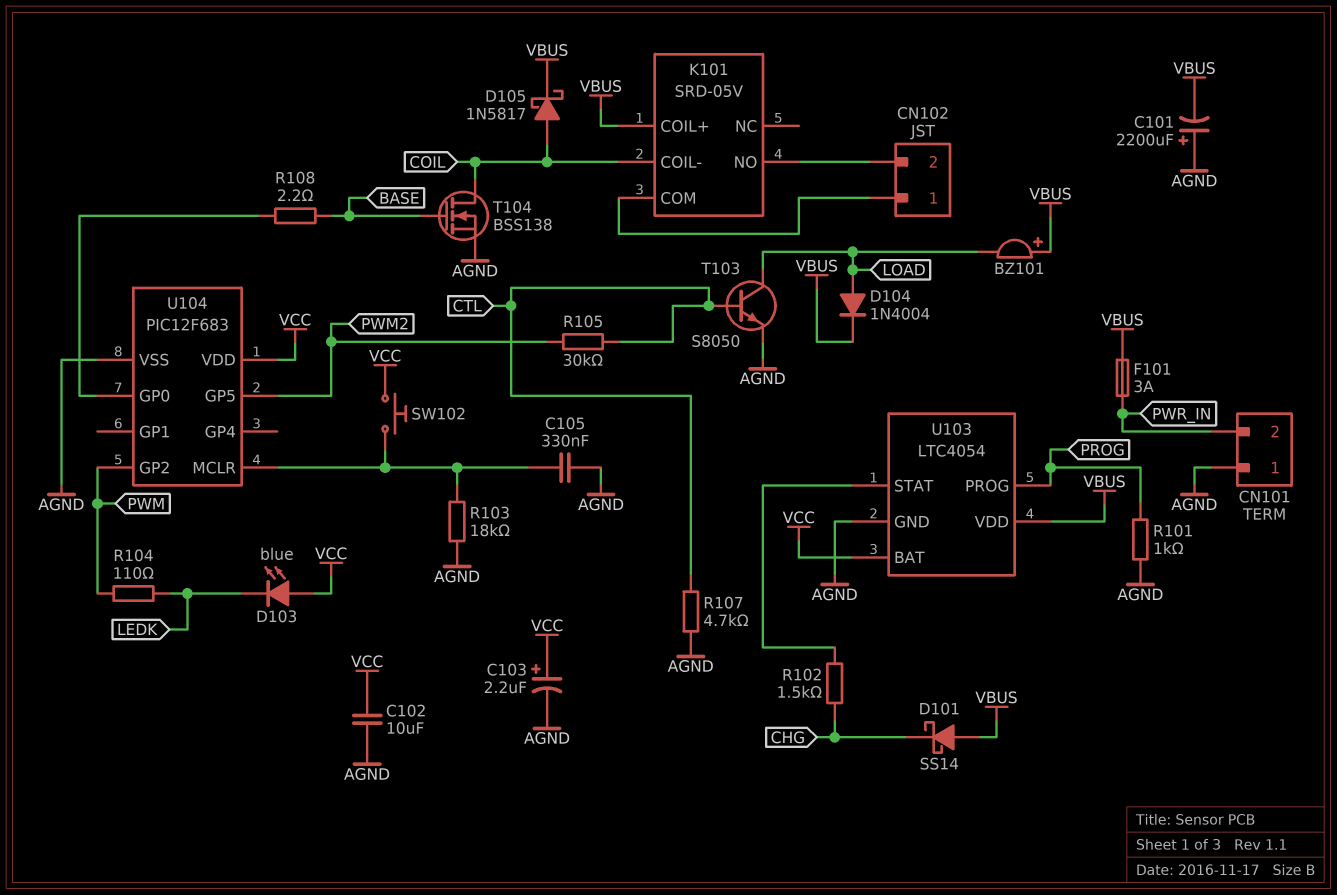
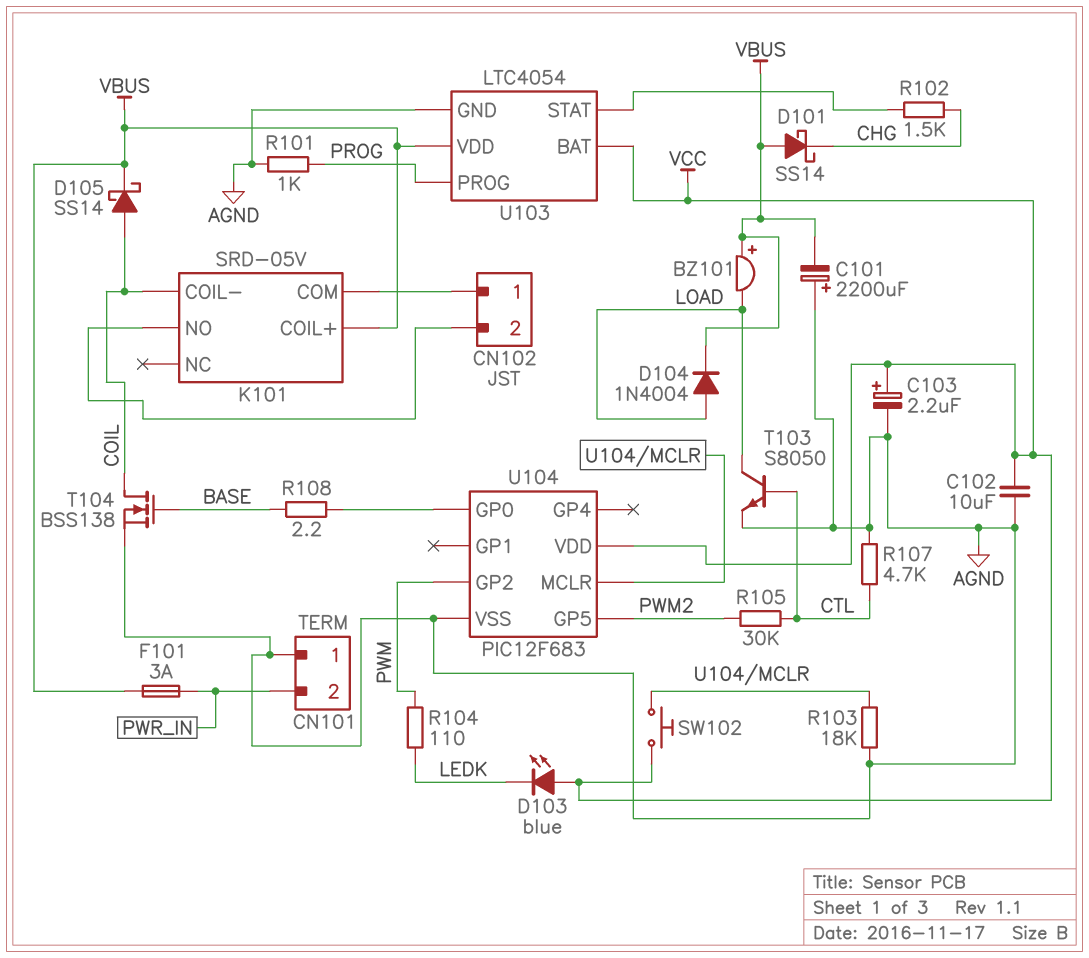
C105: 330nF (AGND, U104/MCLR) -> none
D105: schottky 1N5817 (A COIL, K VBUS) -> schottky SS14 (A COIL, K VBUS)

